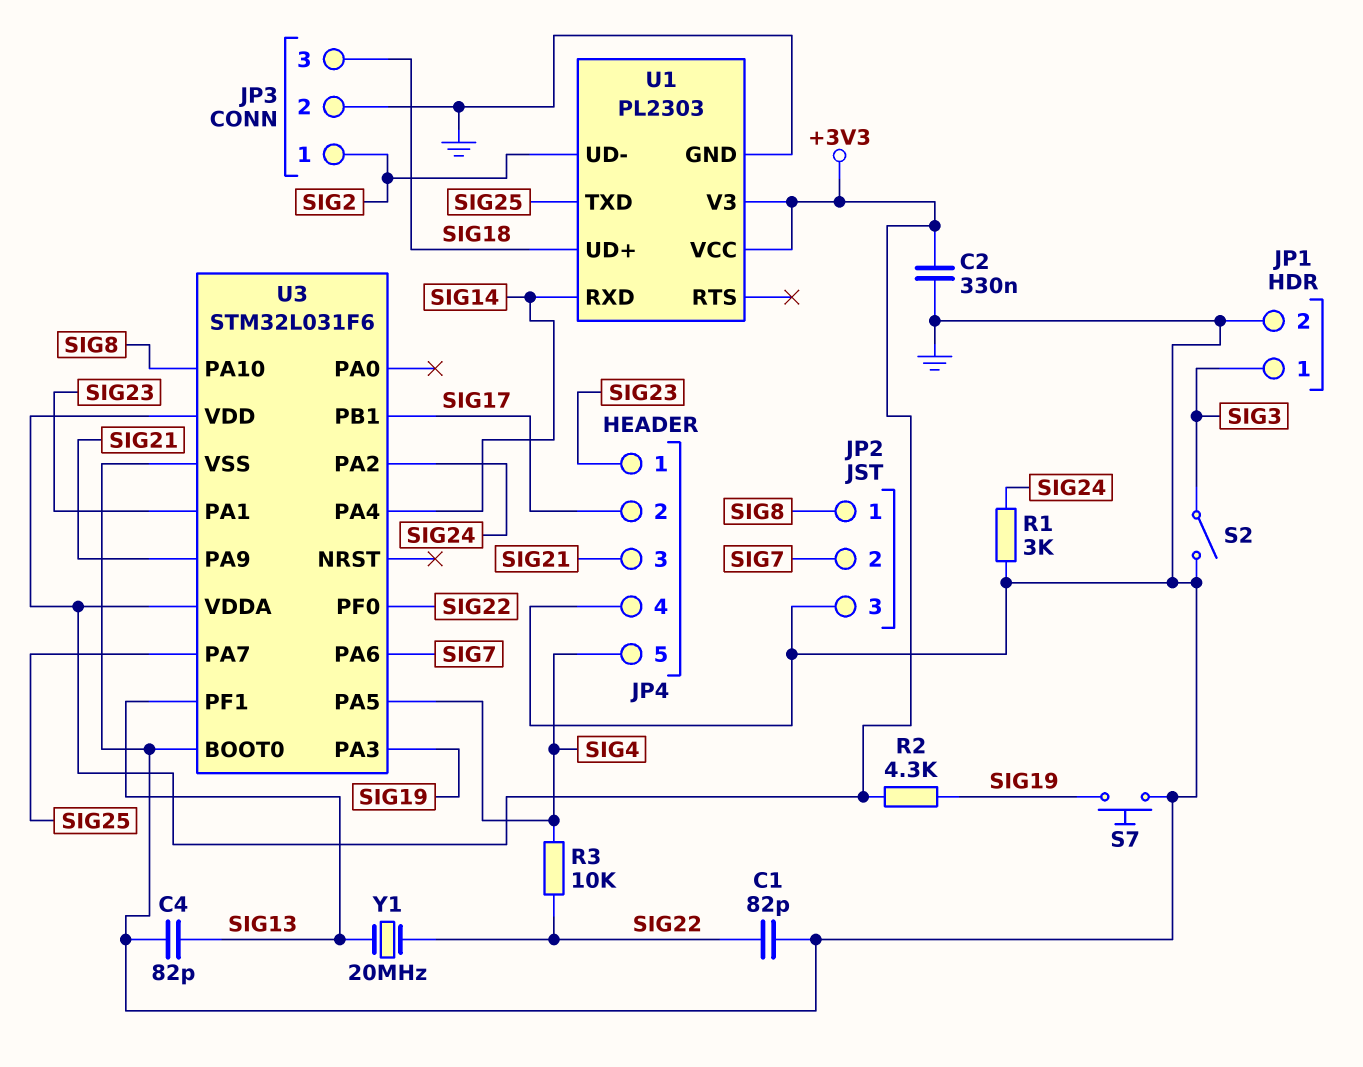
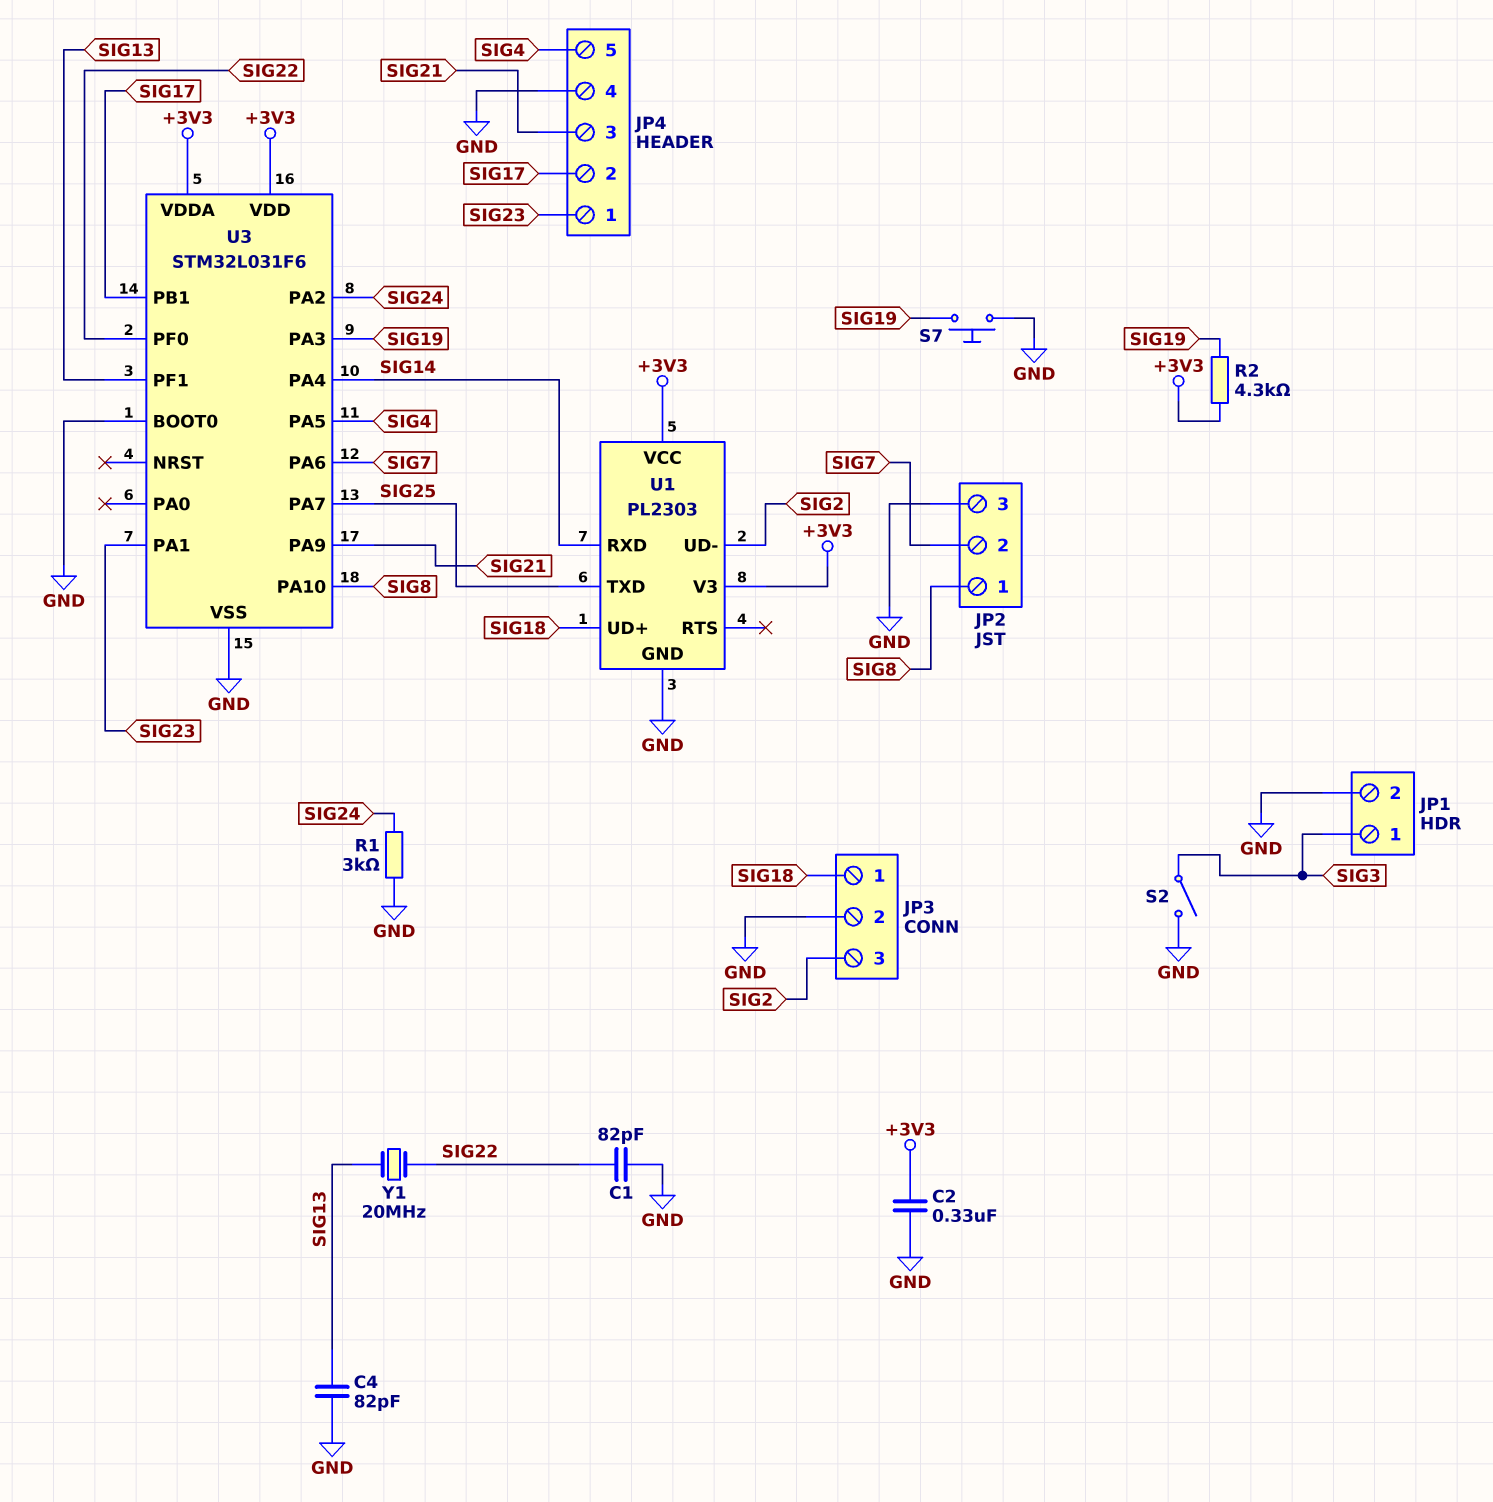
JP3 pin 1: SIG2 -> SIG18
JP3 pin 3: SIG18 -> SIG2
R3: 10k (SIG4, SIG22) -> none

